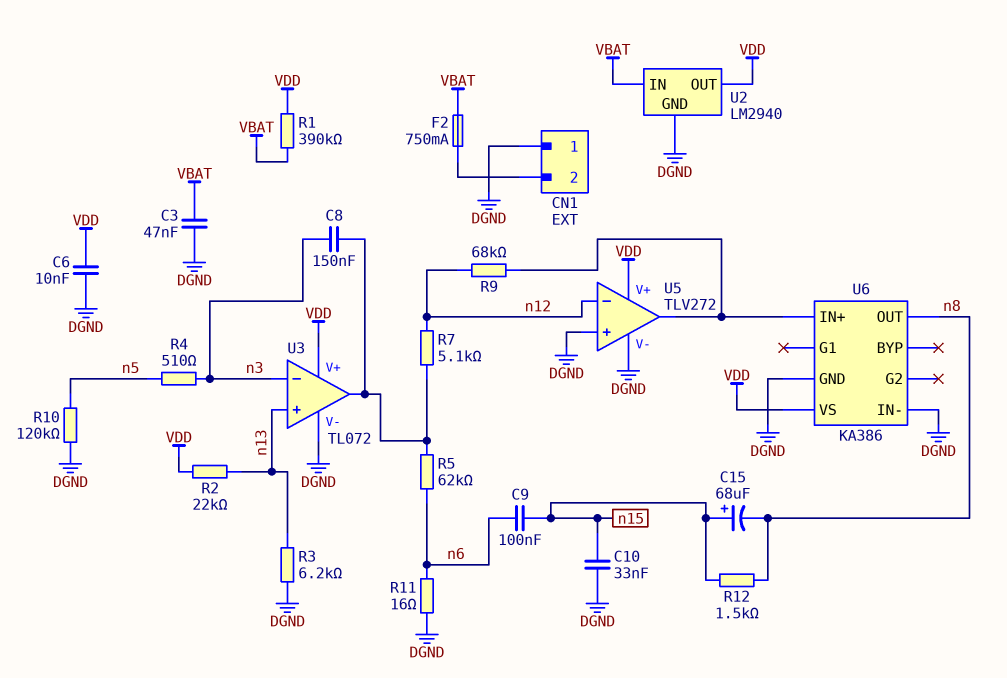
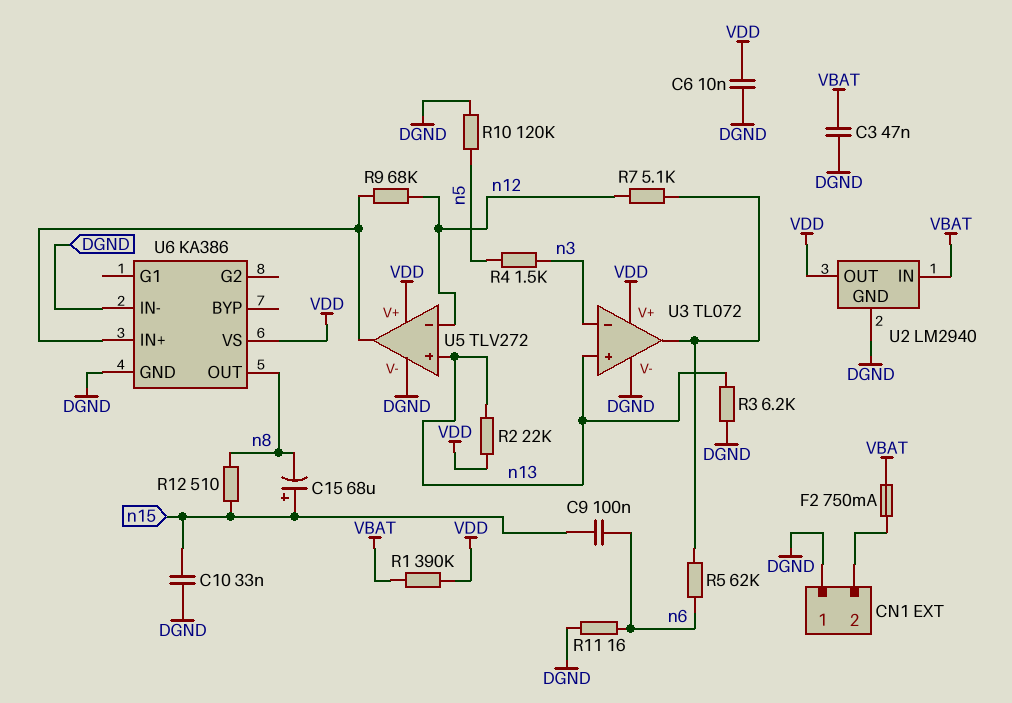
C8: 150nF (U3/out, n3) -> none
R4: 510 (n3, n5) -> 1.5k (n3, n5)
R12: 1.5k (n8, n15) -> 510 (n8, n15)
U5 pin in+: DGND -> n13

